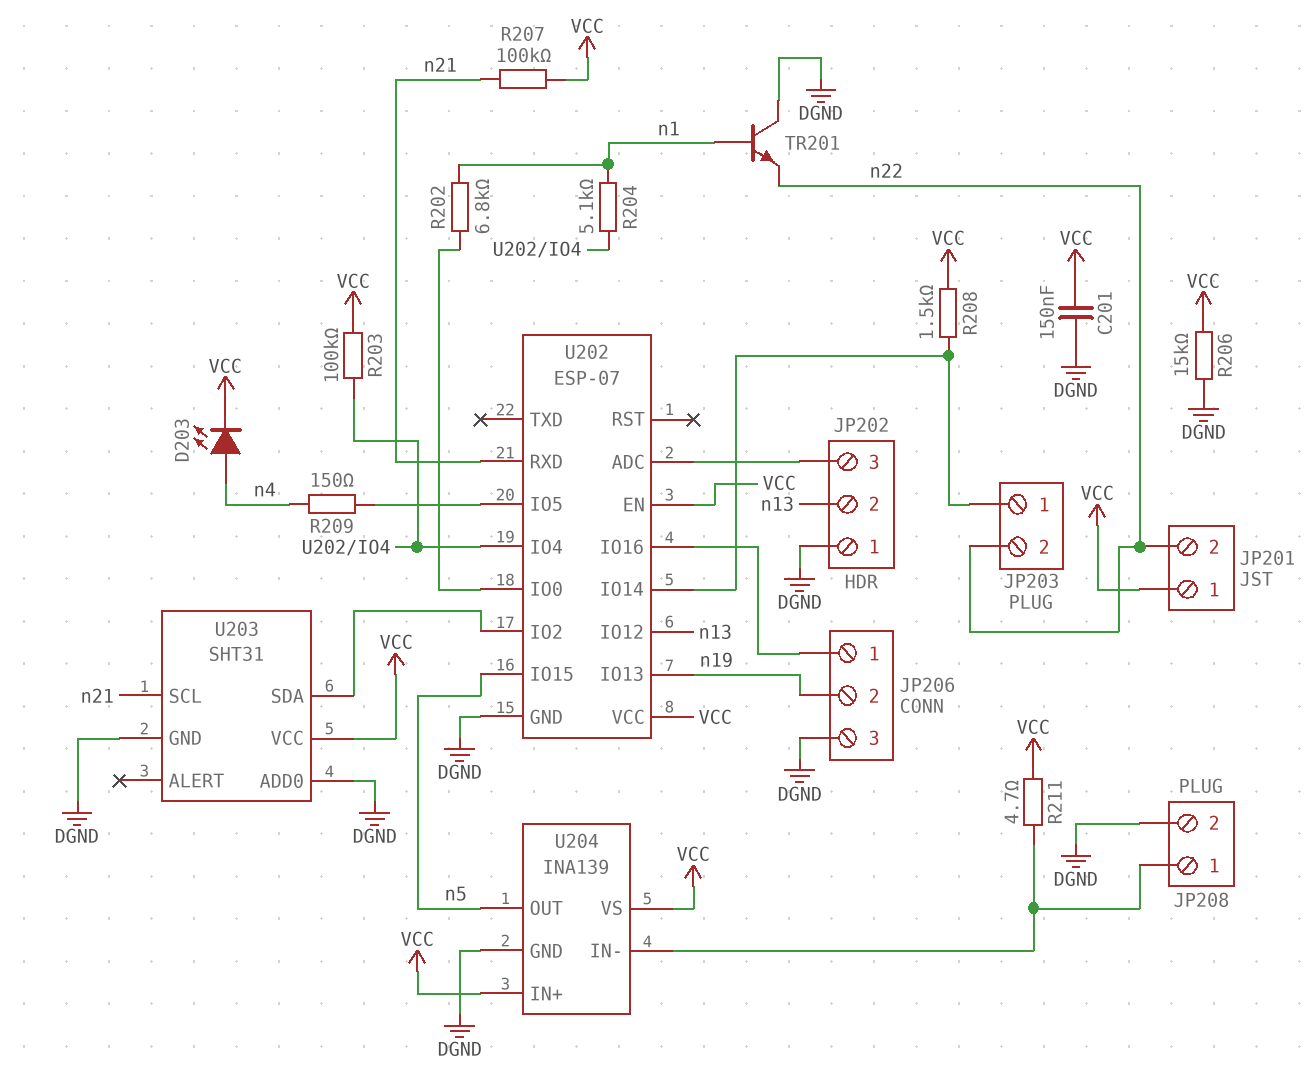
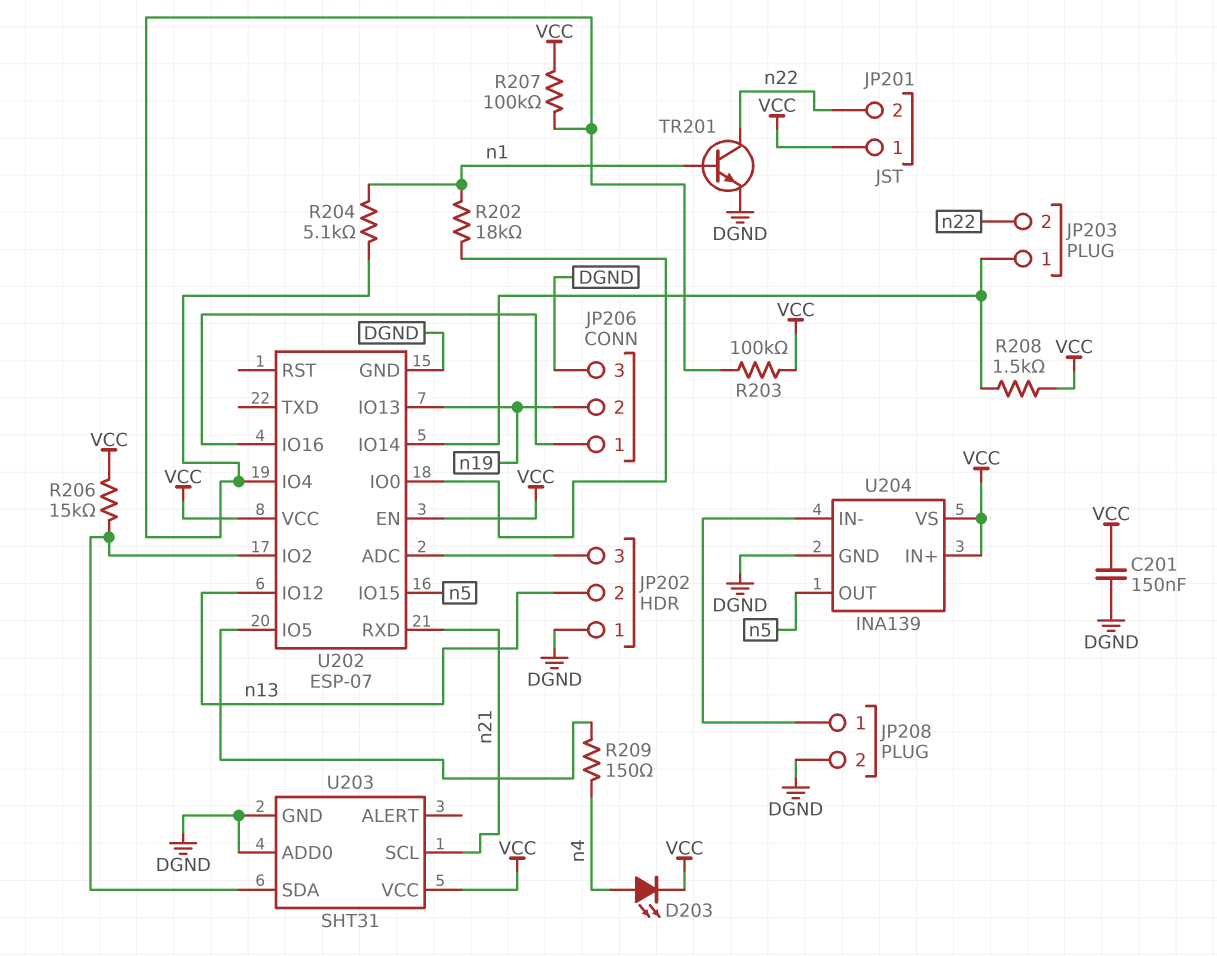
R202: 6.8k (U202/IO0, n1) -> 18k (U202/IO0, n1)
R206: 15k (DGND, VCC) -> 15k (U202/IO2, VCC)
R207: 100k (VCC, n21) -> 100k (U202/IO4, VCC)
R211: 4.7 (JP208/1, VCC) -> none
TR201: NPN (B n1, C DGND, E n22) -> NPN (B n1, C n22, E DGND)

